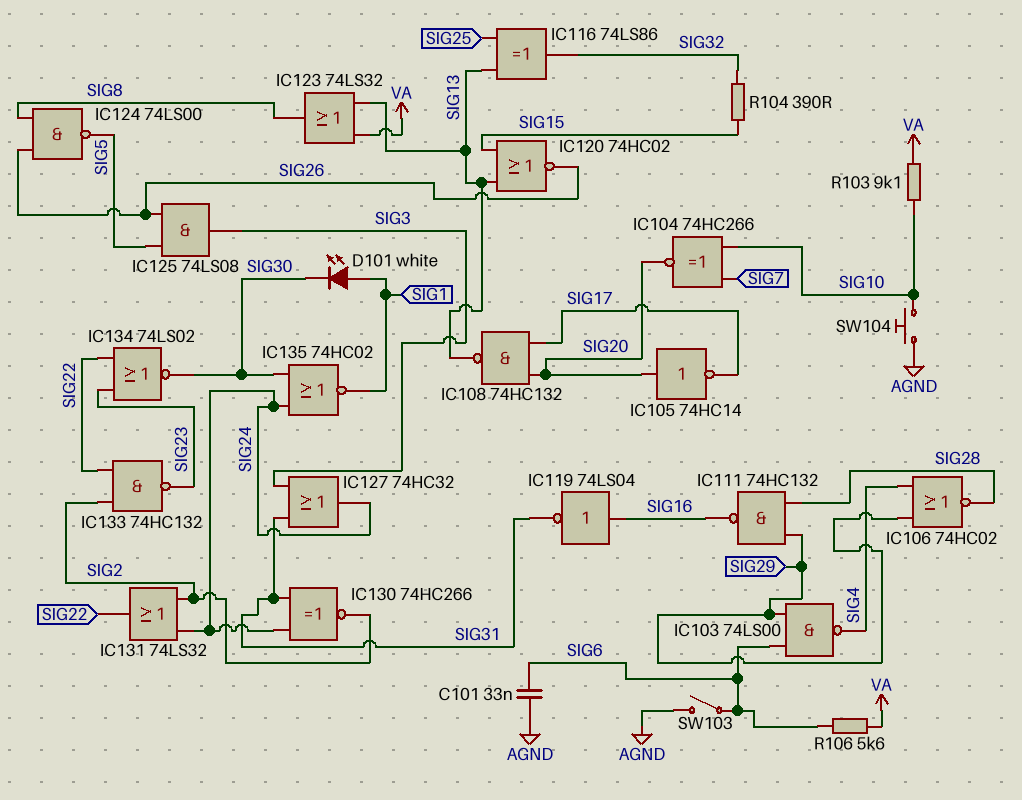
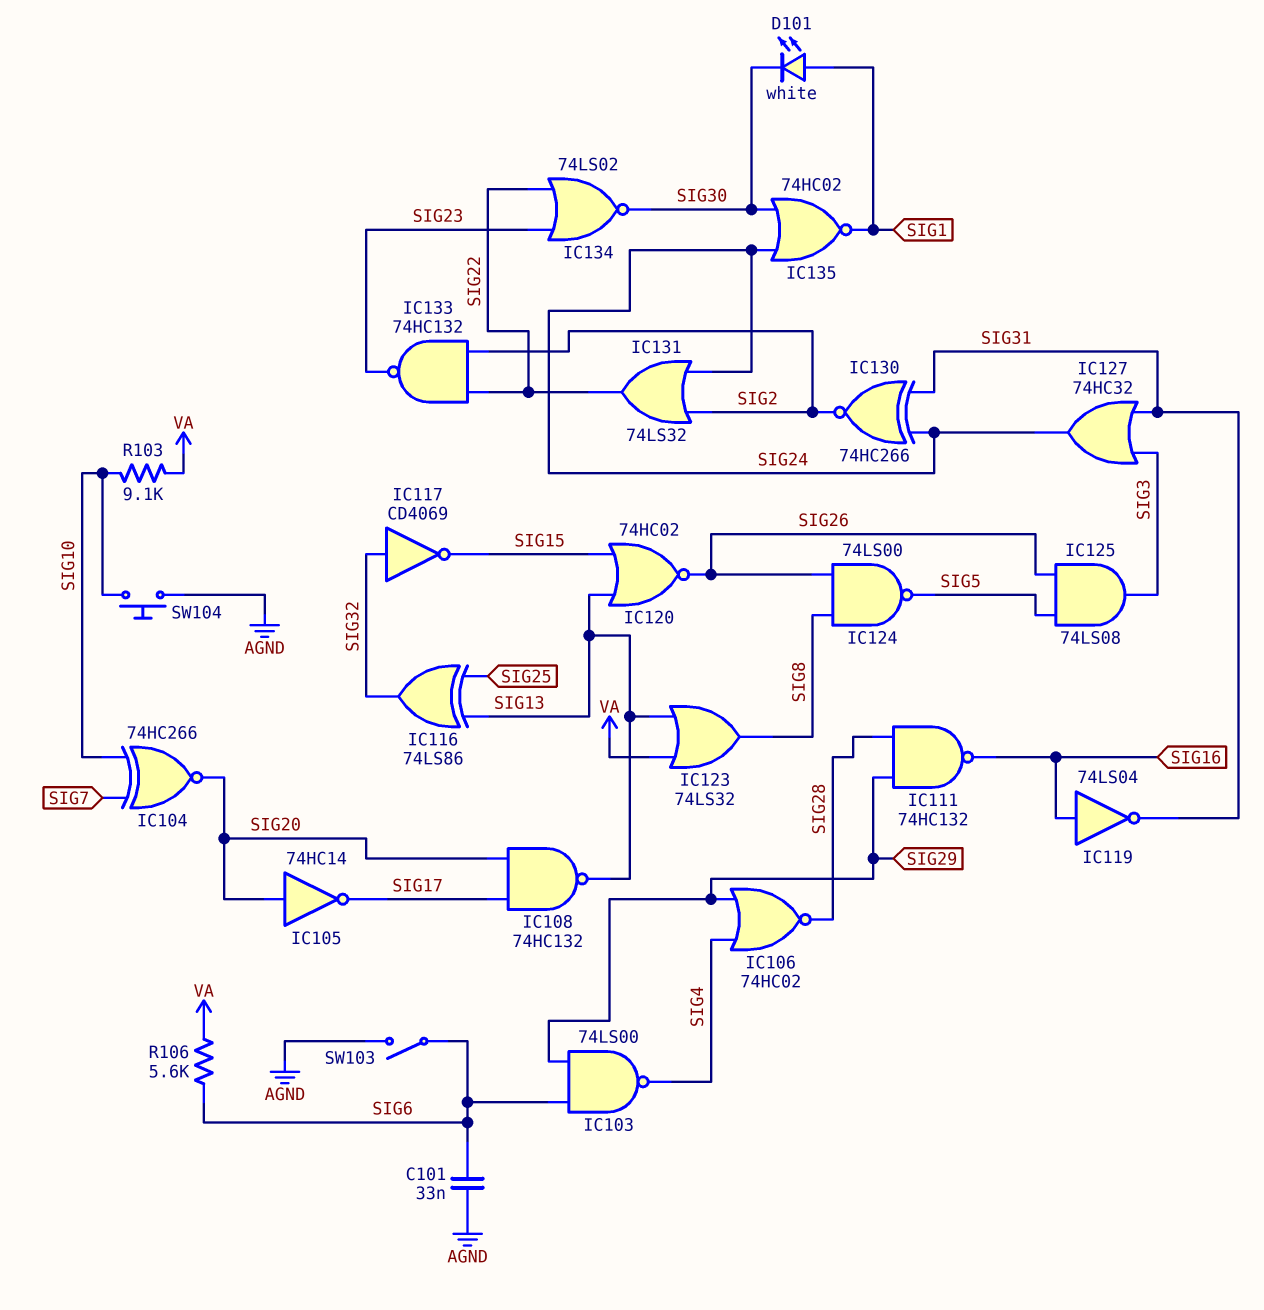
IC117: none -> NOT CD4069 (in SIG32, out SIG15)
R104: 390 (SIG15, SIG32) -> none

